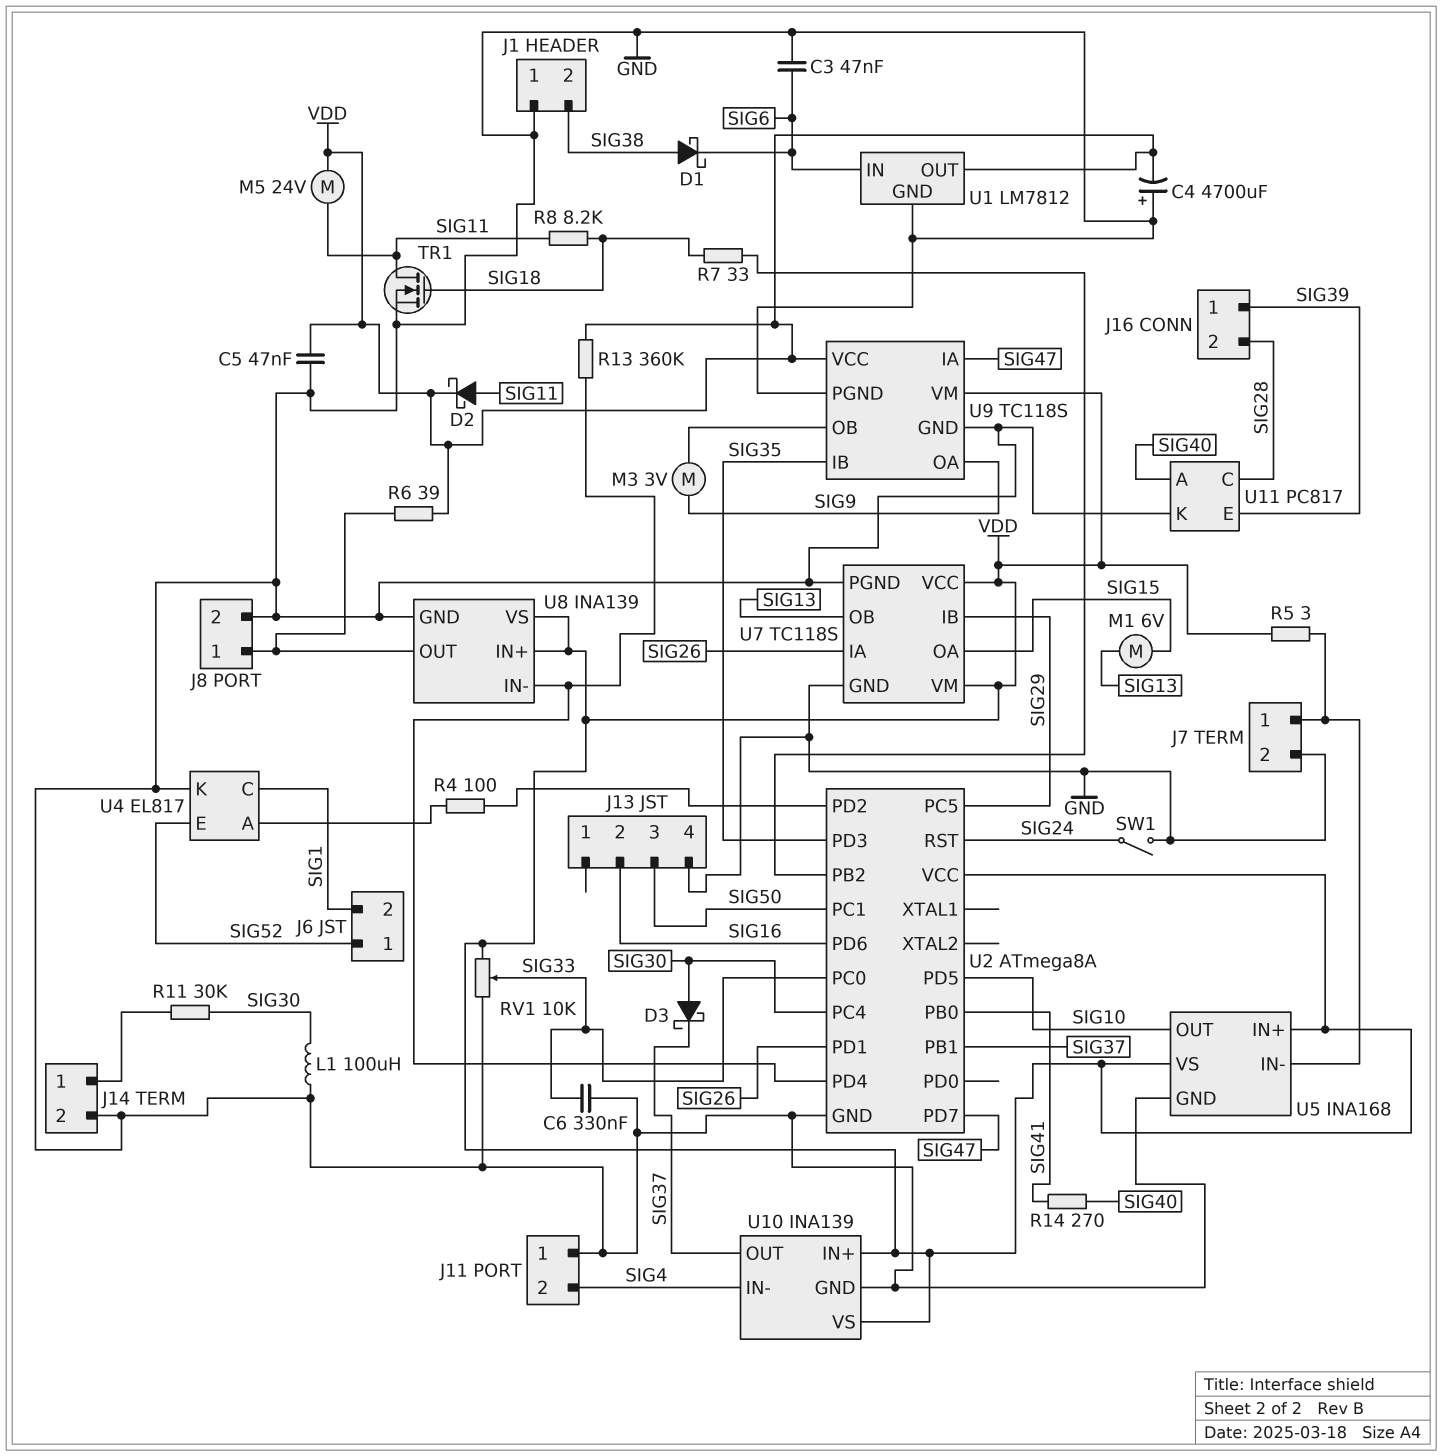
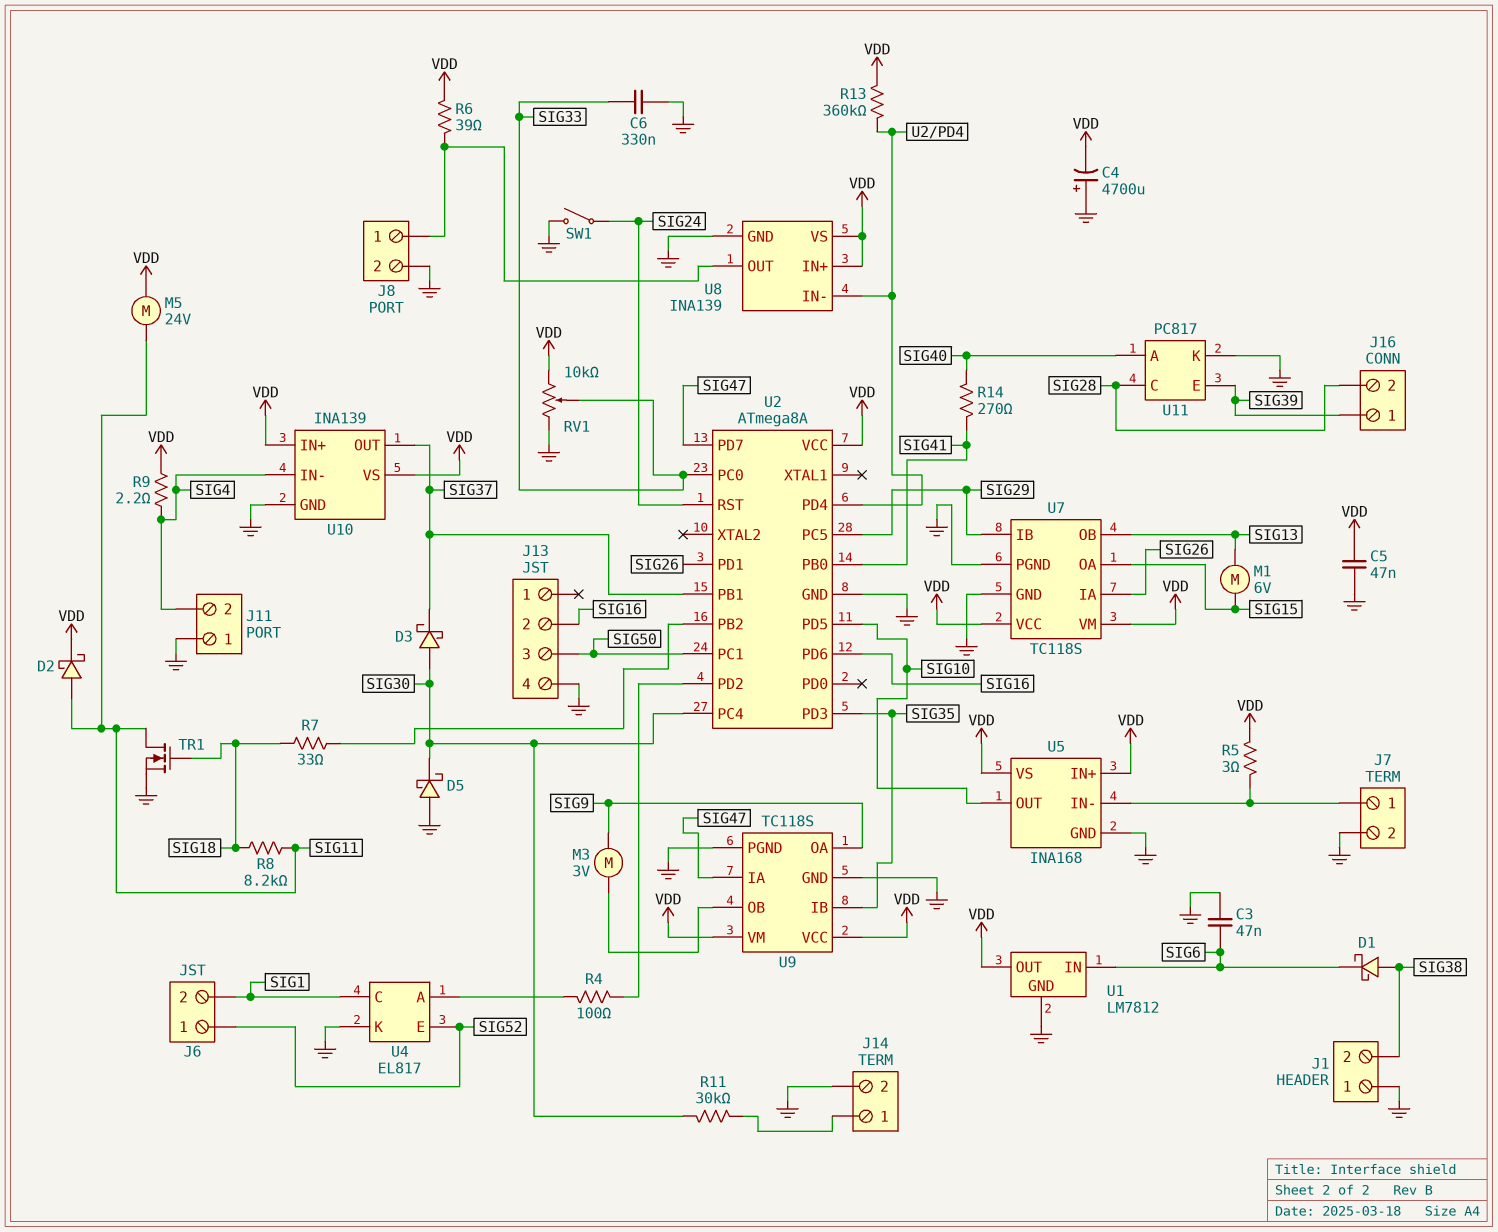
D5: none -> schottky (A GND, K SIG30)
L1: 100uH (GND, SIG30) -> none
R9: none -> 2.2 (SIG4, VDD)

